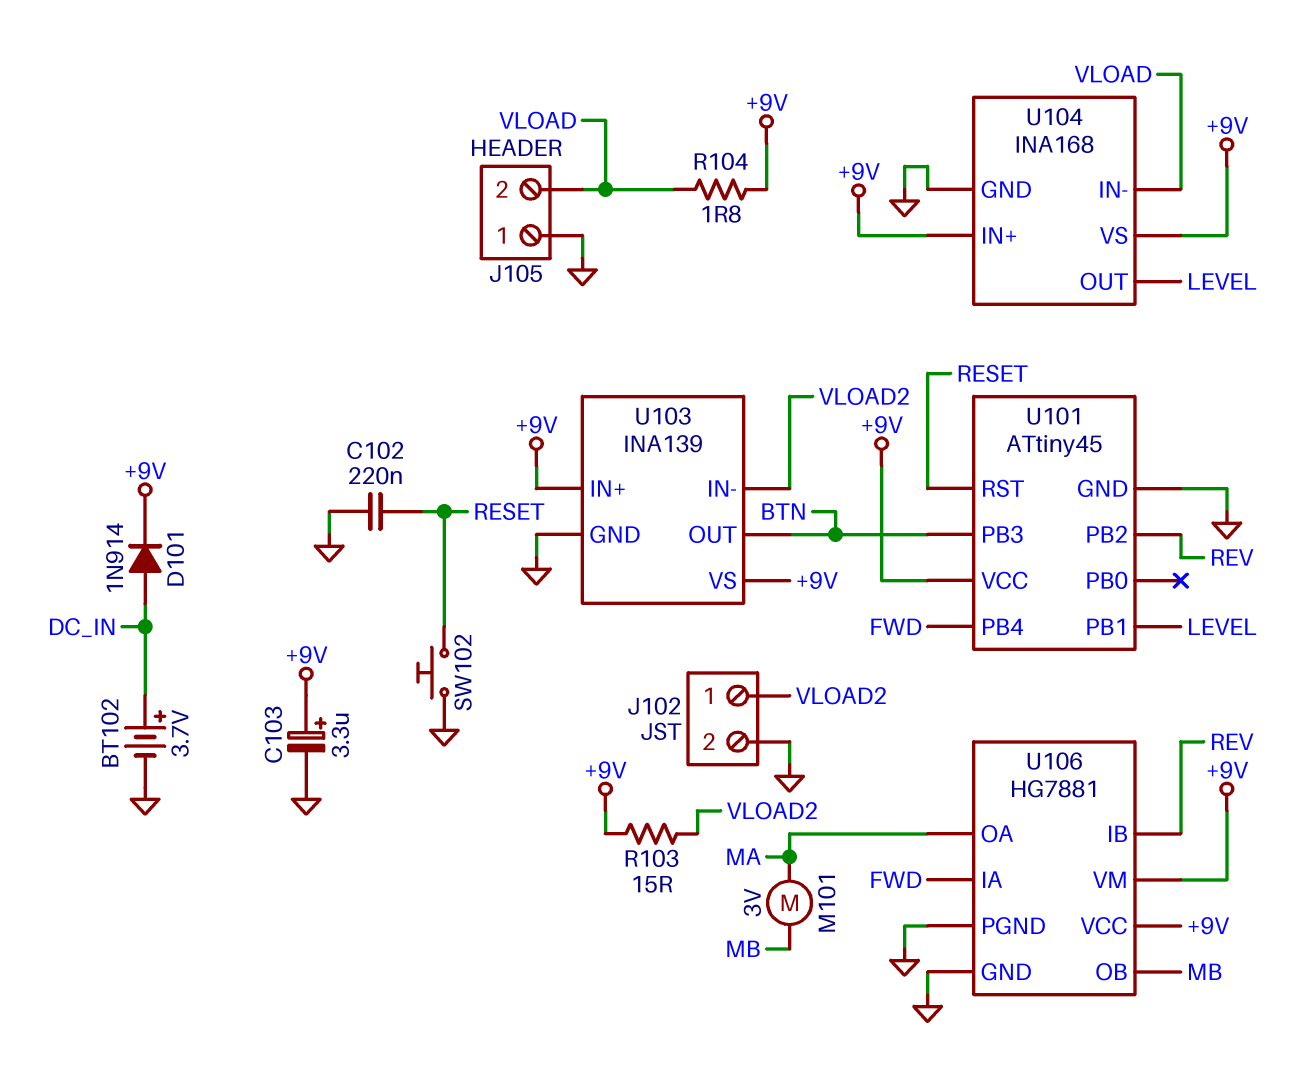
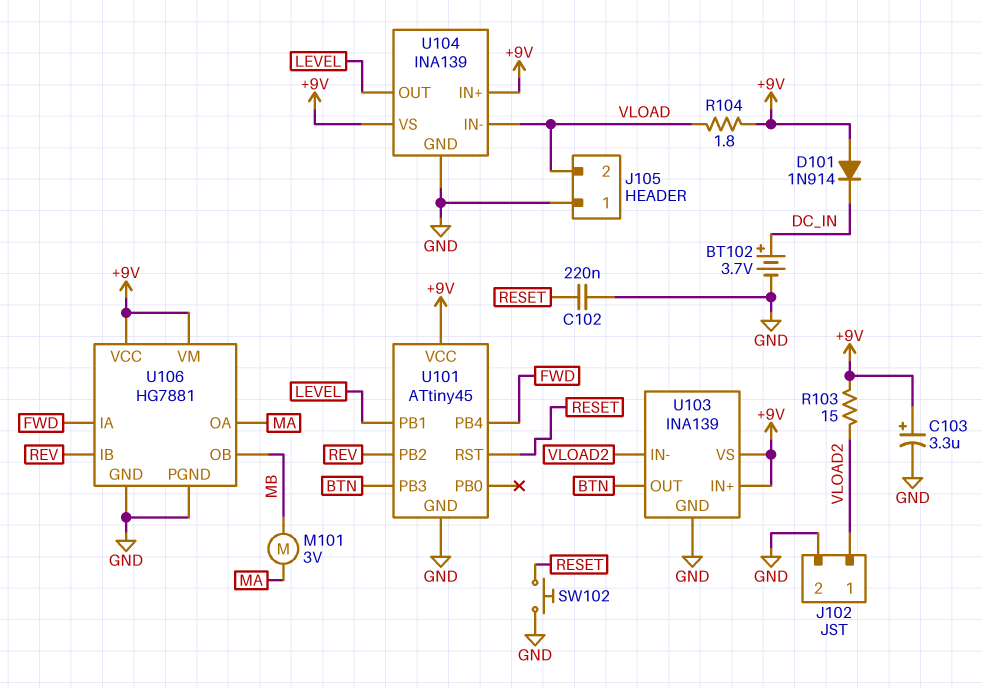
D101: diode 1N914 (A DC_IN, K +9V) -> diode 1N914 (A +9V, K DC_IN)
U104: INA168 -> INA139

